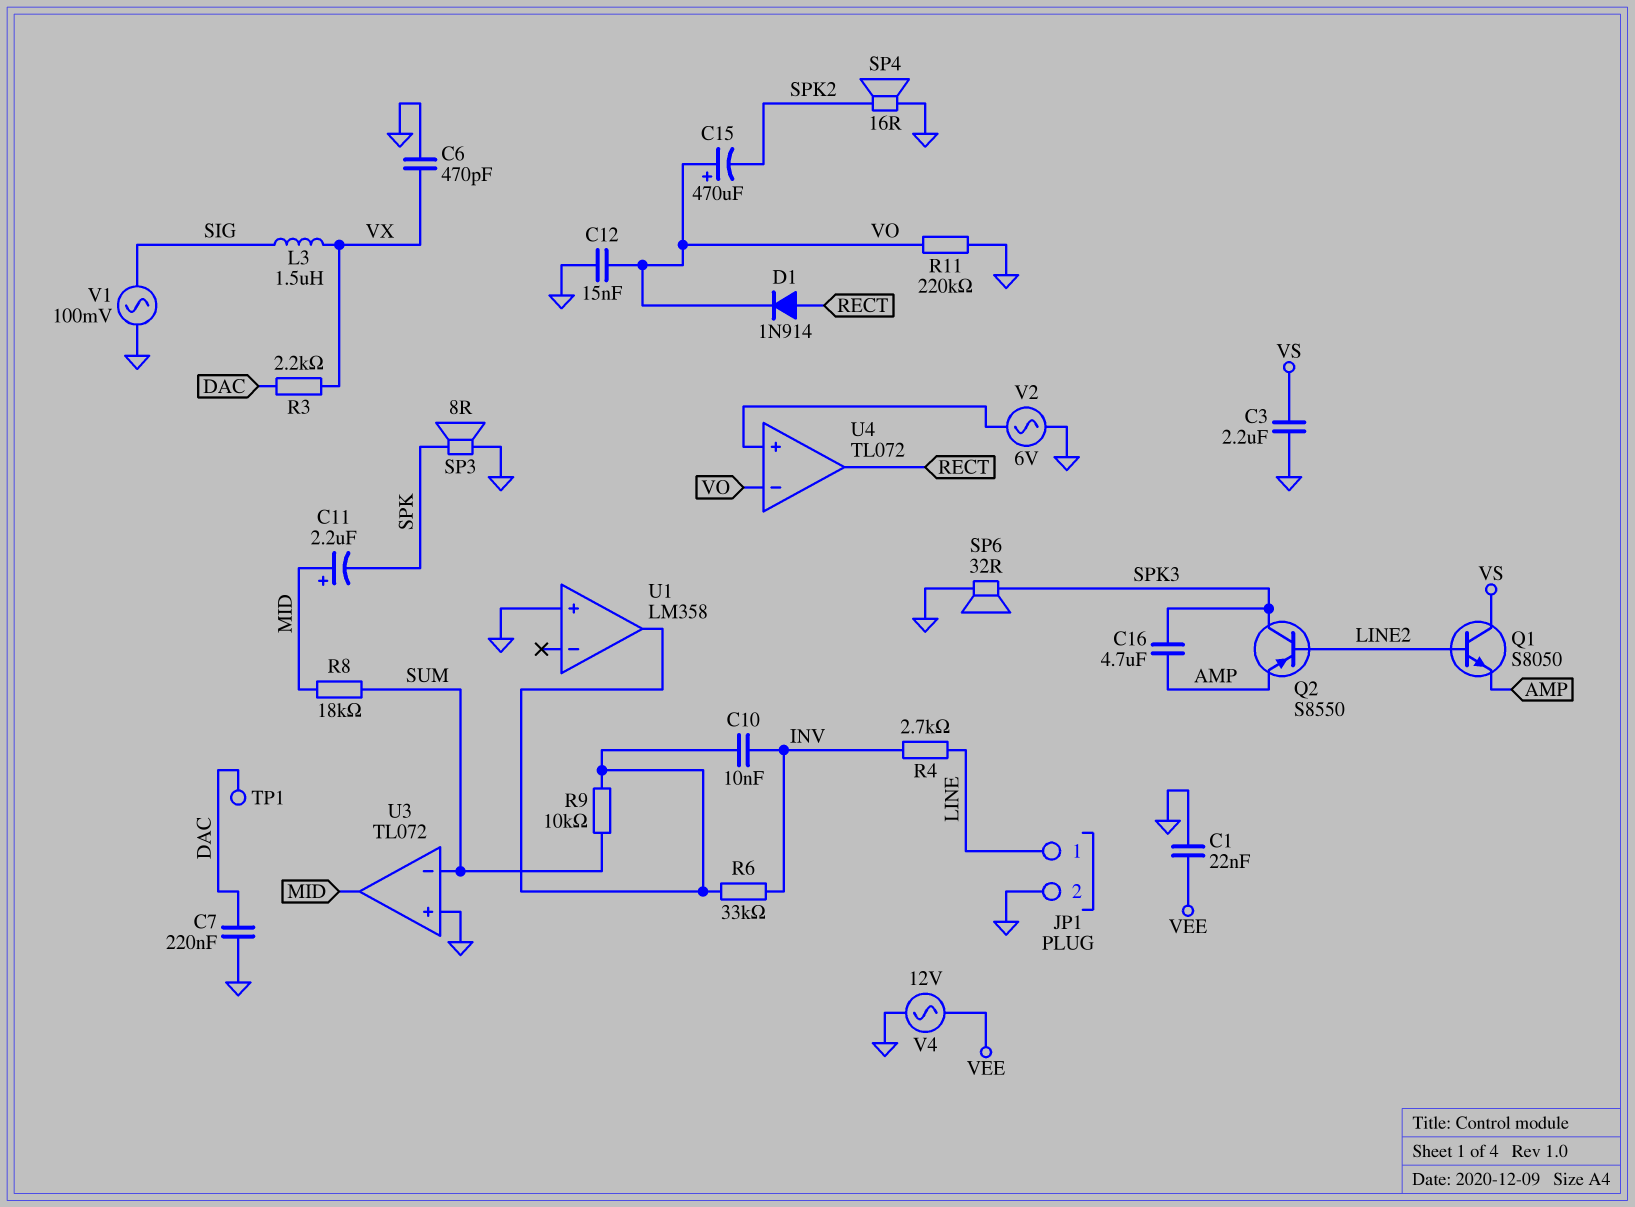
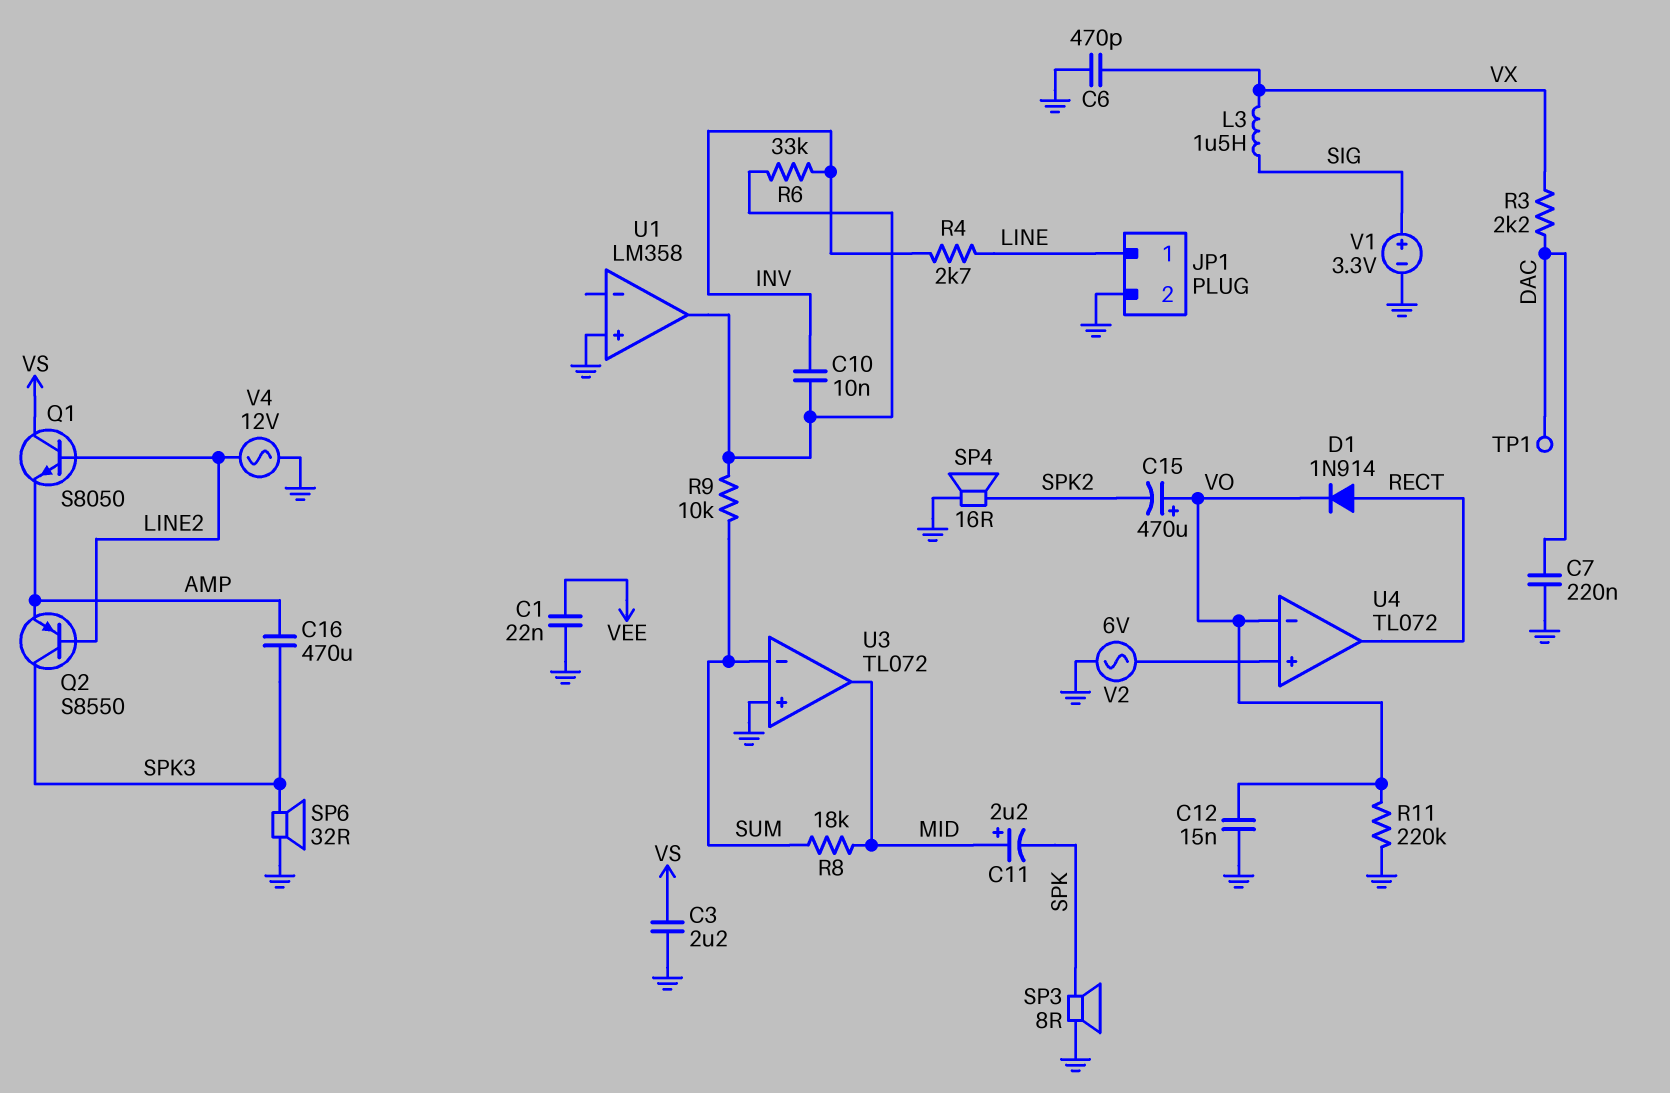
C16: 4.7uF (AMP, SPK3) -> 470uF (AMP, SPK3)
V1: AC 100mV (GND, SIG) -> 3.3V (plus SIG, minus GND)
V4: AC 12V (GND, VEE) -> AC 12V (GND, LINE2)

